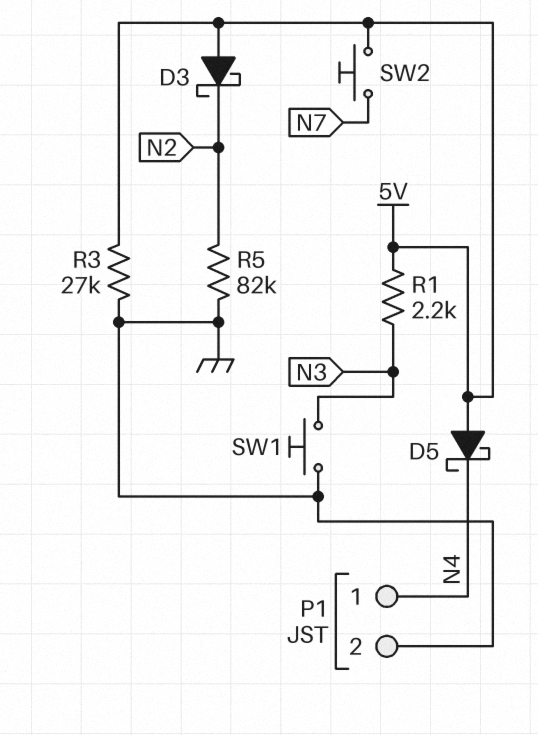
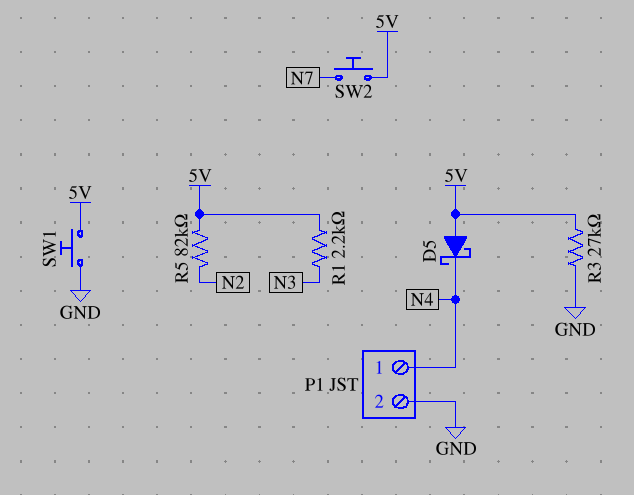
D3: schottky (A 5V, K N2) -> none
R5: 82k (GND, N2) -> 82k (5V, N2)
SW1: button (GND, N3) -> button (5V, GND)

